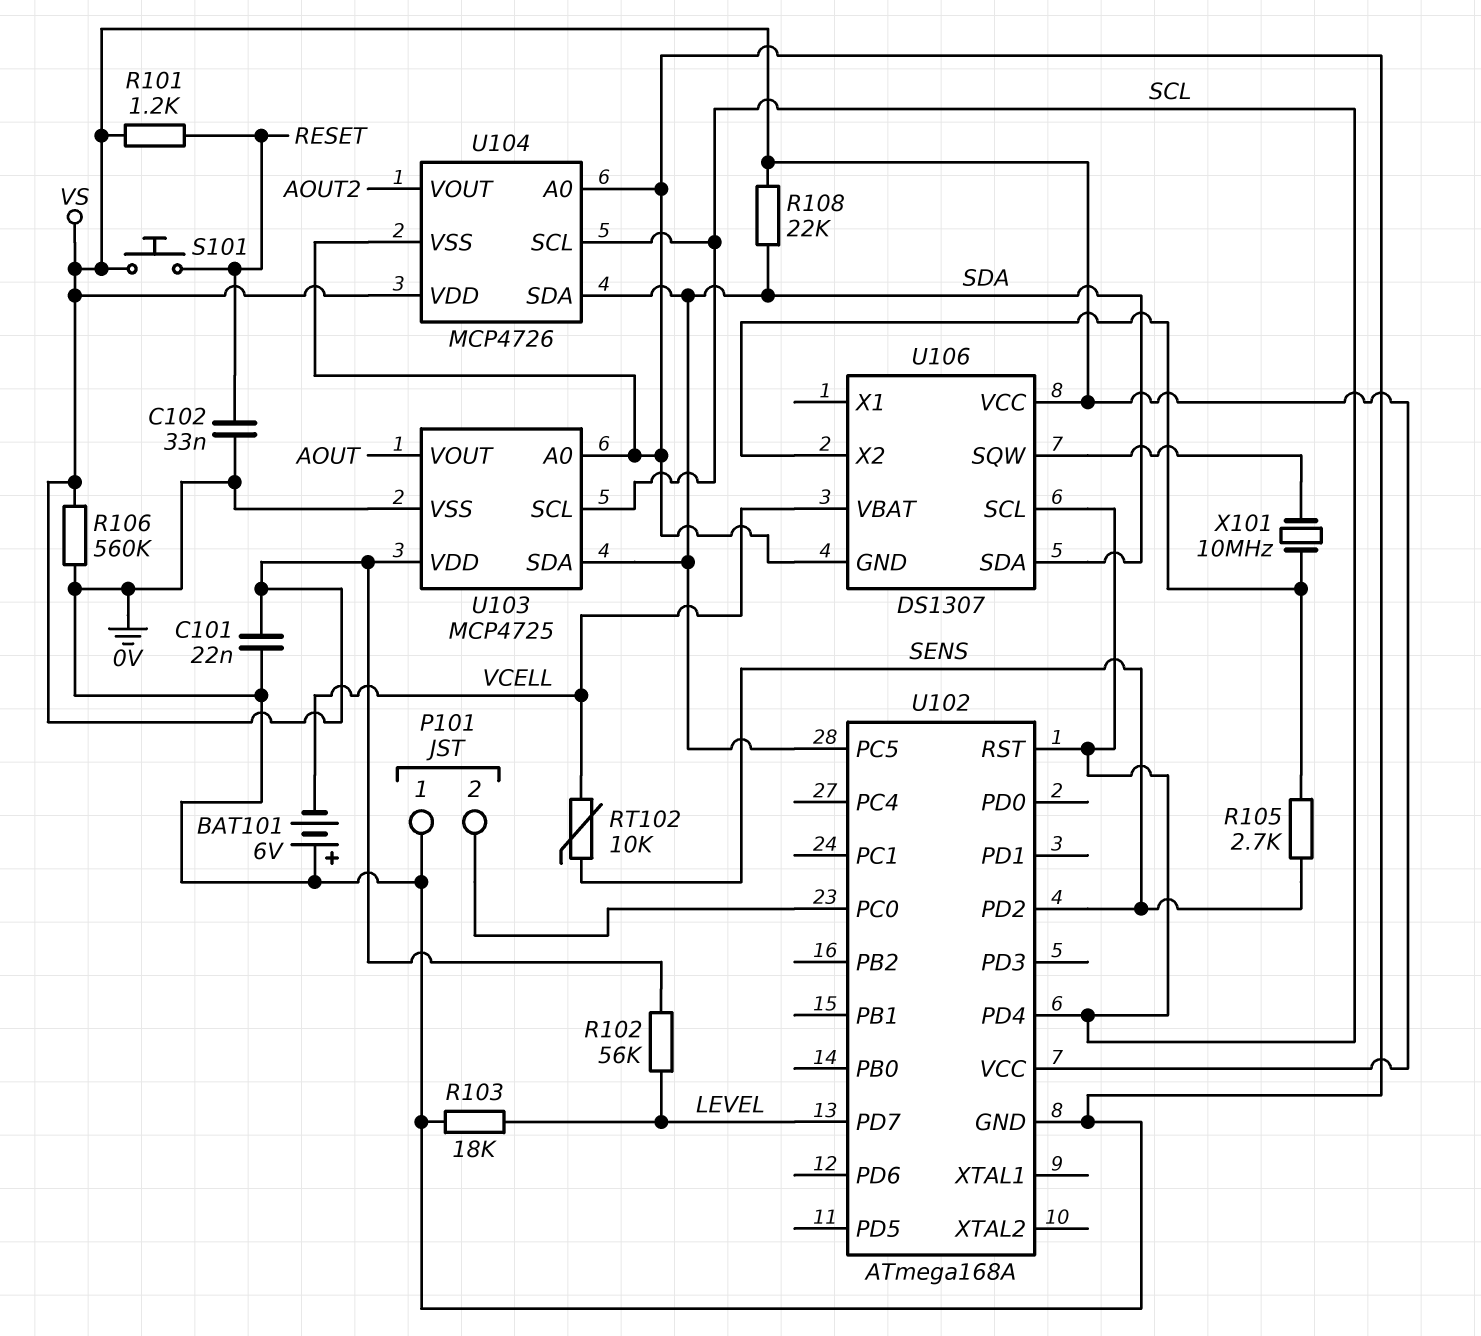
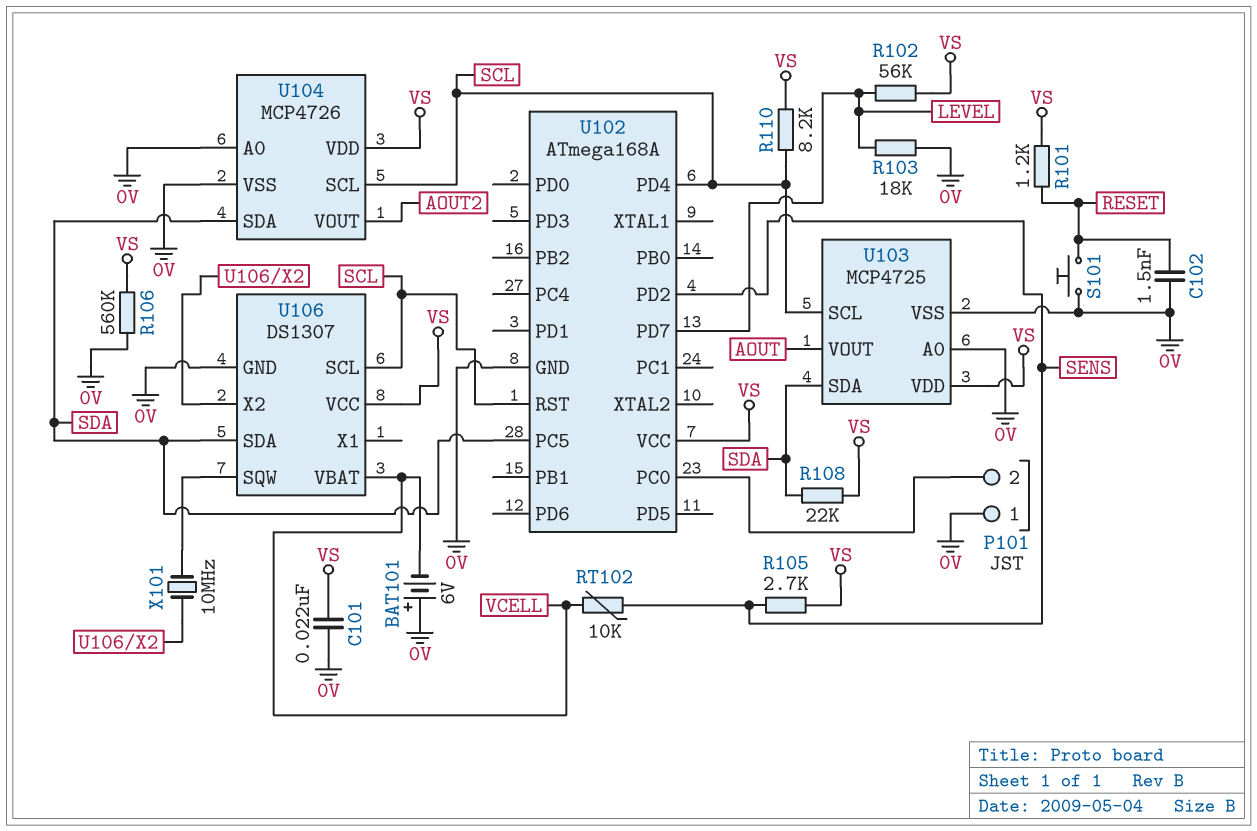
C102: 33nF (0V, RESET) -> 1.5nF (0V, RESET)
R105: 2.7k (SENS, U106/X2) -> 2.7k (SENS, VS)
R110: none -> 8.2k (SCL, VS)
S101: button (RESET, VS) -> button (0V, RESET)

